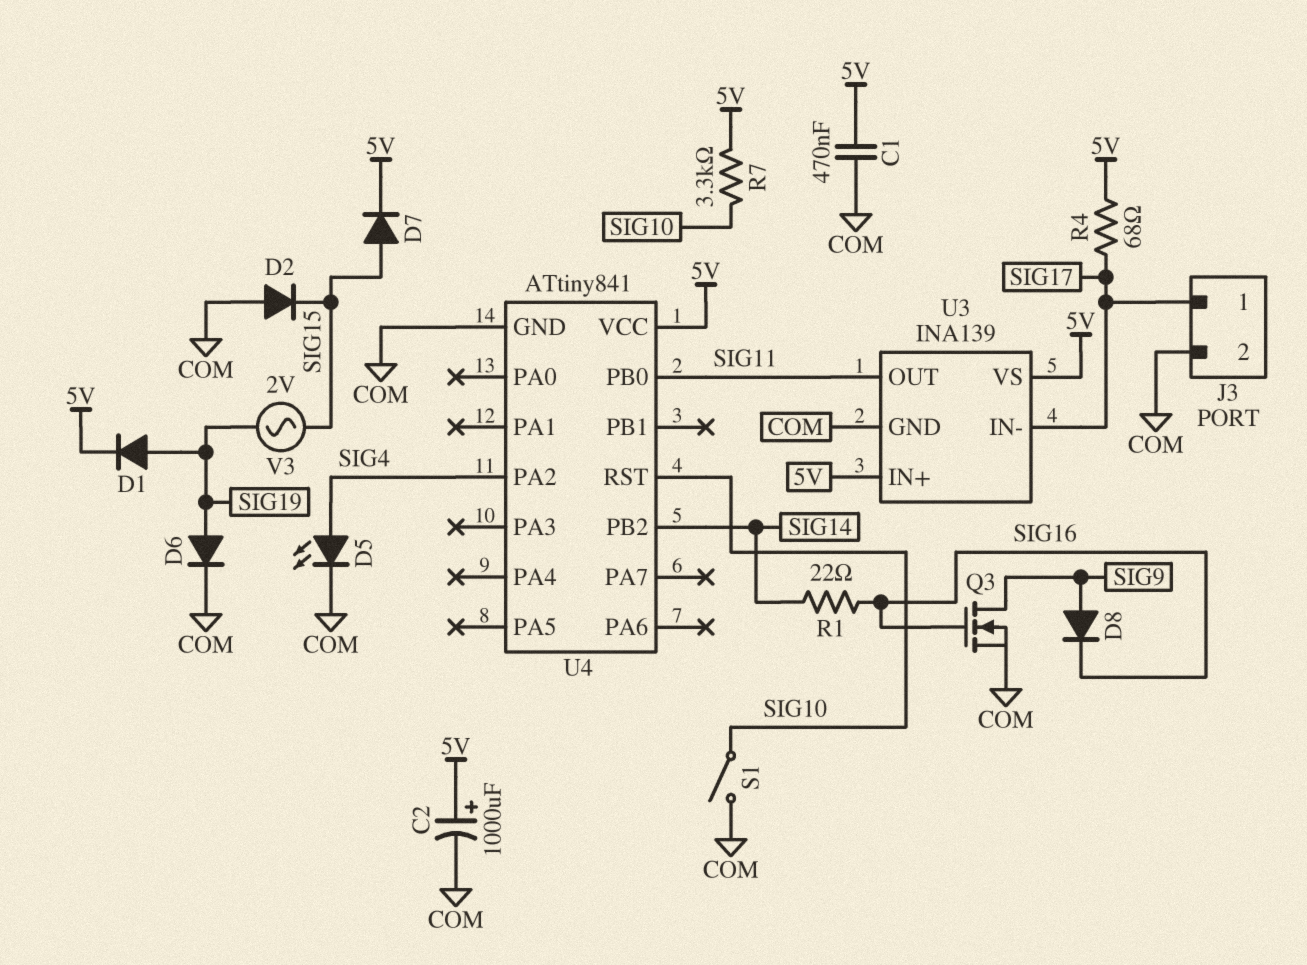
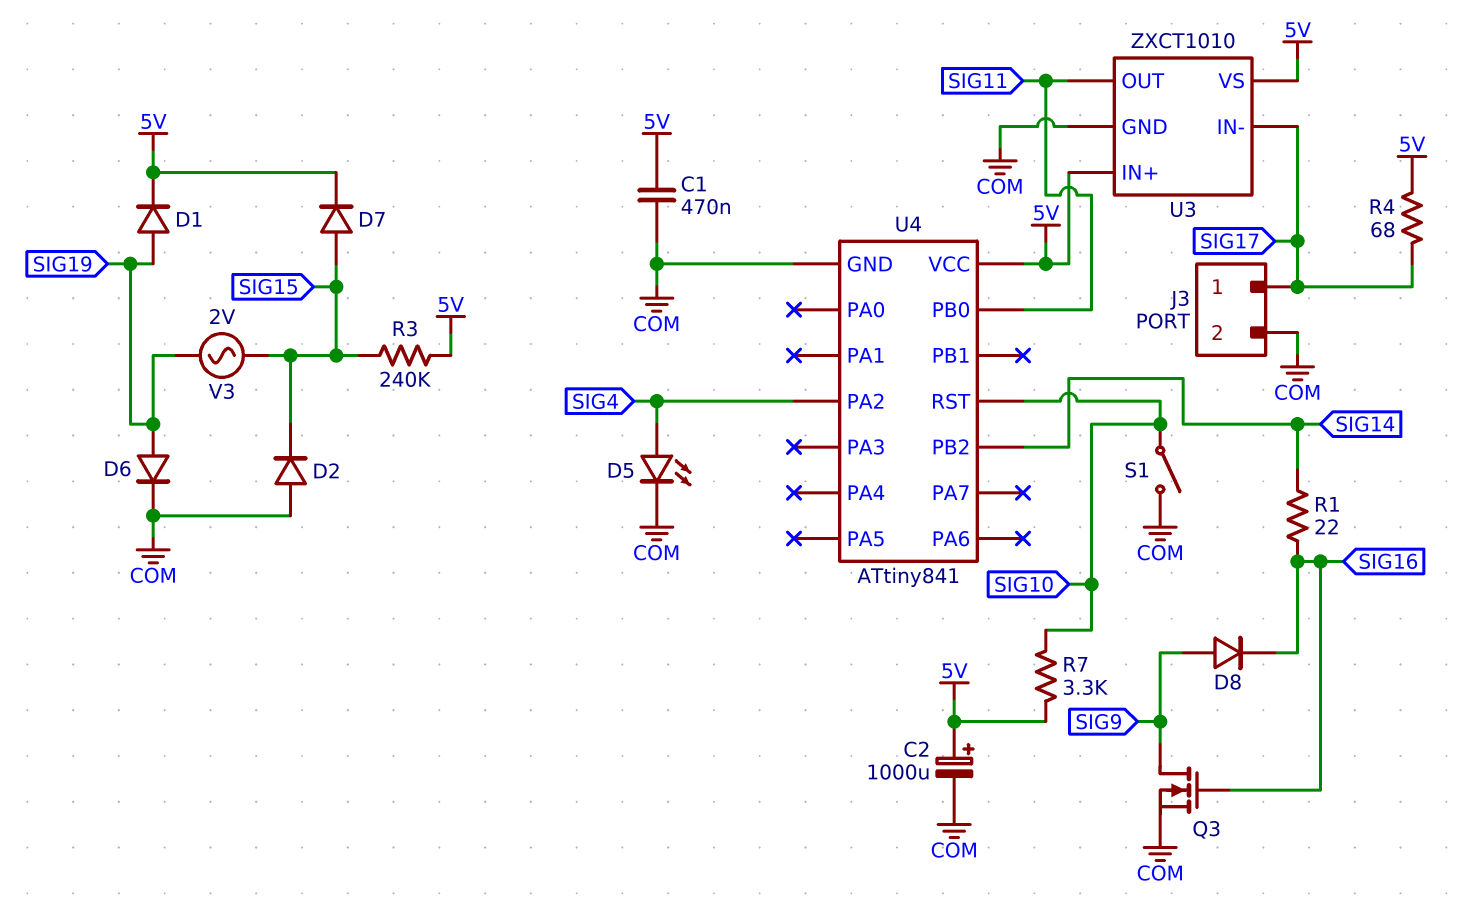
R3: none -> 240k (5V, SIG15)
U3: INA139 -> ZXCT1010

